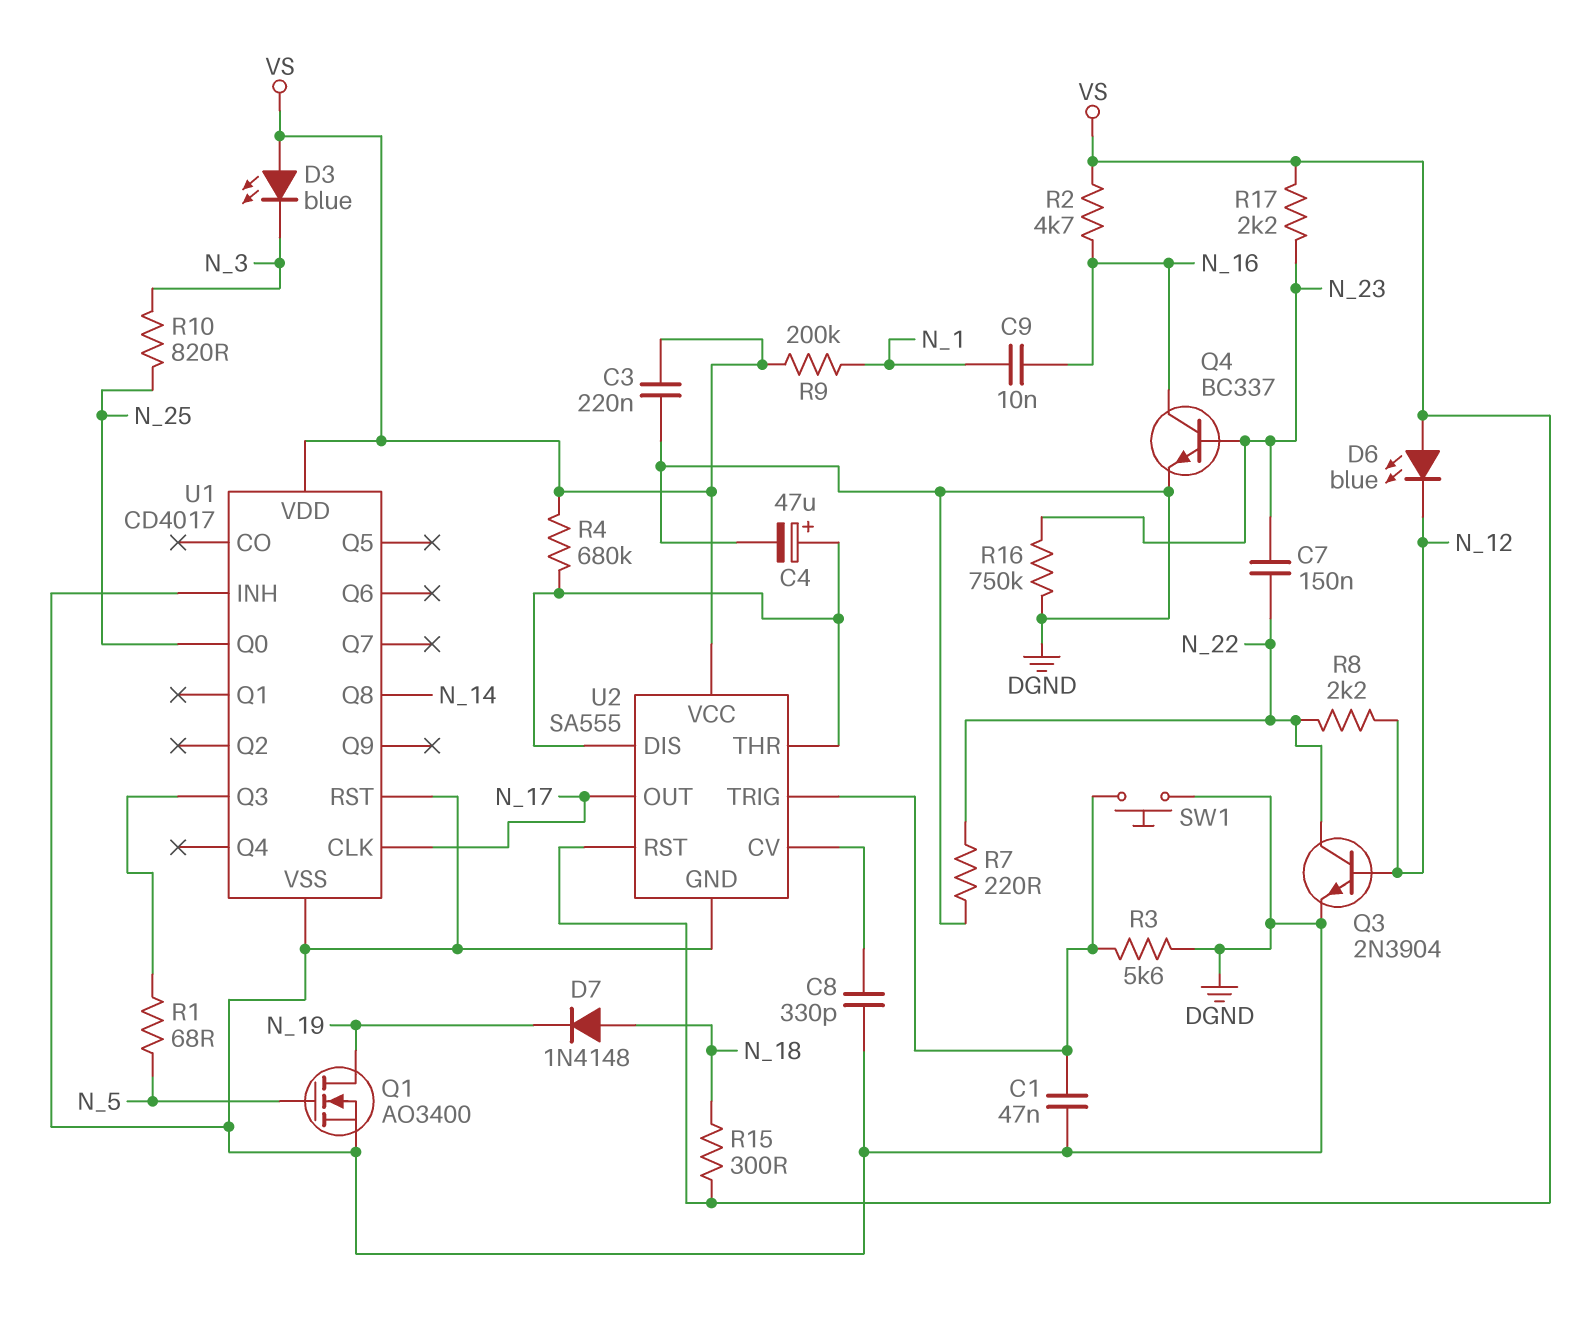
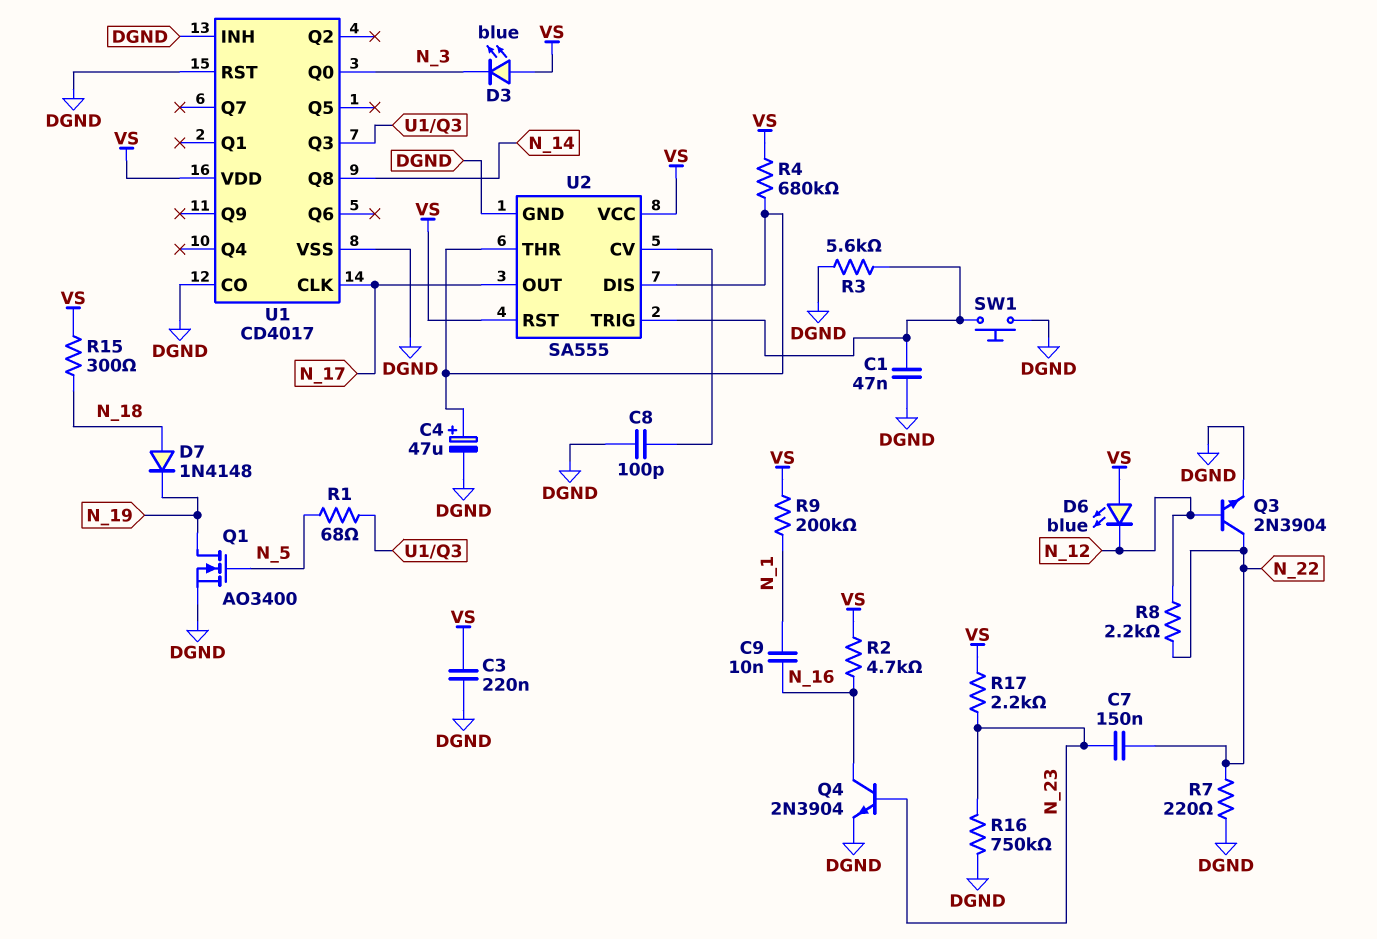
C8: 330pF (DGND, U2/CV) -> 100pF (DGND, U2/CV)
Q4: NPN BC337 (B N_23, C N_16, E DGND) -> NPN 2N3904 (B N_23, C N_16, E DGND)
R10: 820 (N_3, N_25) -> none
U1 pin CO: none -> DGND
U1 pin Q0: N_25 -> N_3

